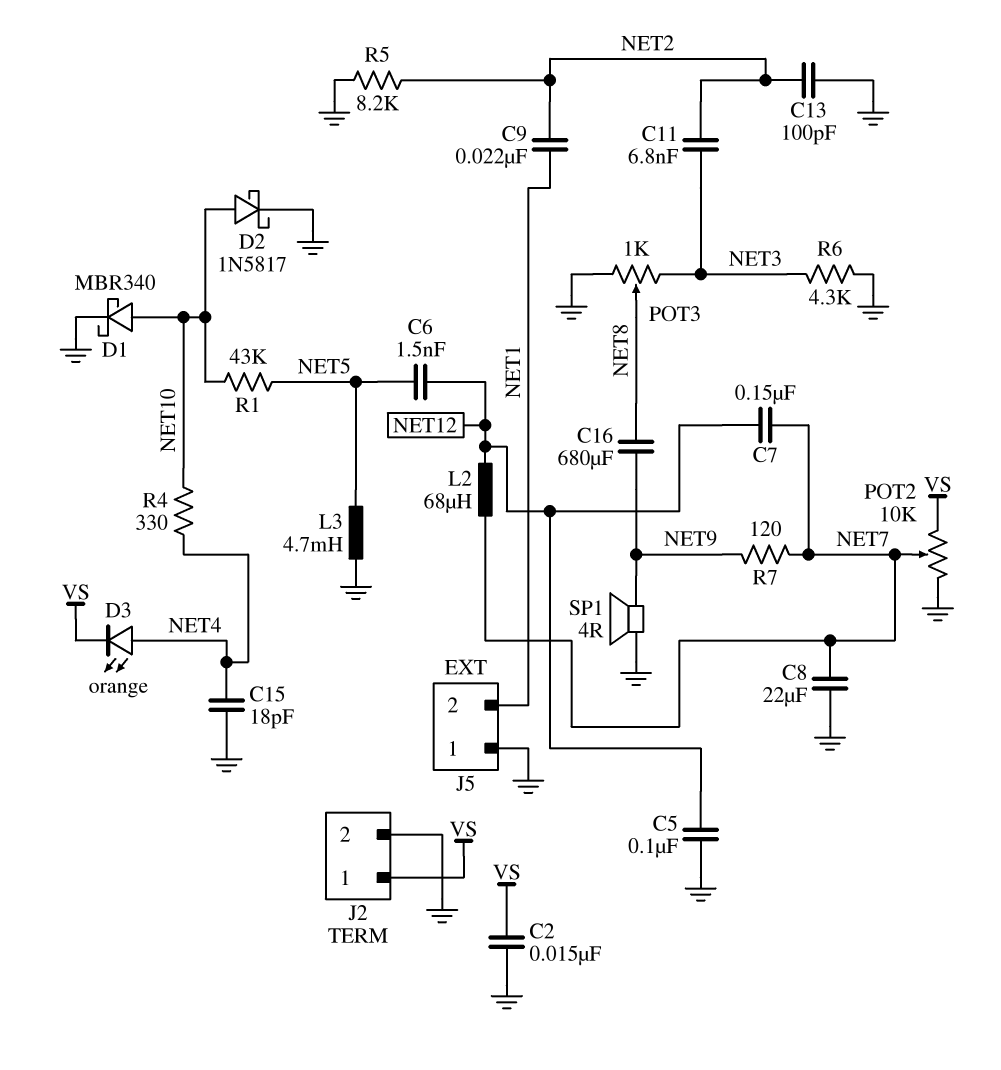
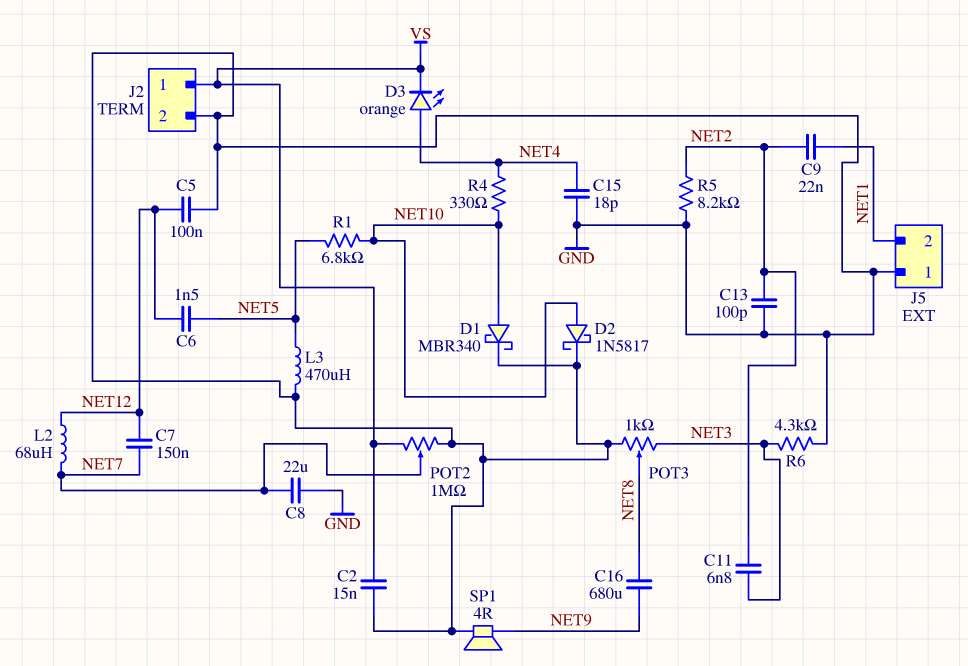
L3: 4.7mH (GND, NET5) -> 470uH (GND, NET5)
POT2: 10k (GND, VS, wiper NET7) -> 1M (GND, VS, wiper NET7)
R1: 43k (NET5, NET10) -> 6.8k (NET5, NET10)
R7: 120 (NET7, NET9) -> none

